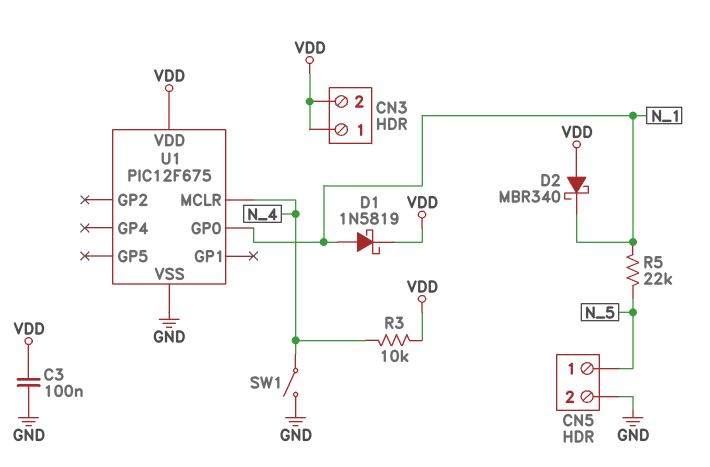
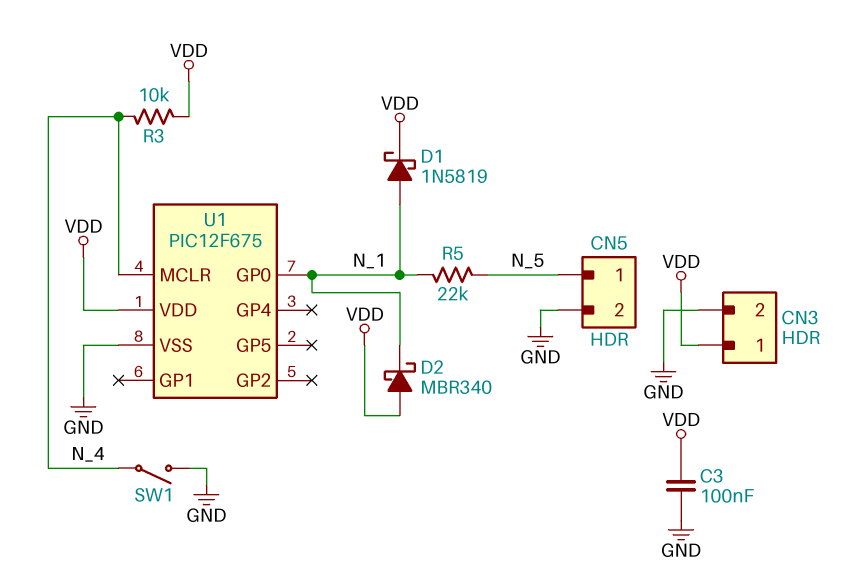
CN3 pin 2: VDD -> GND

